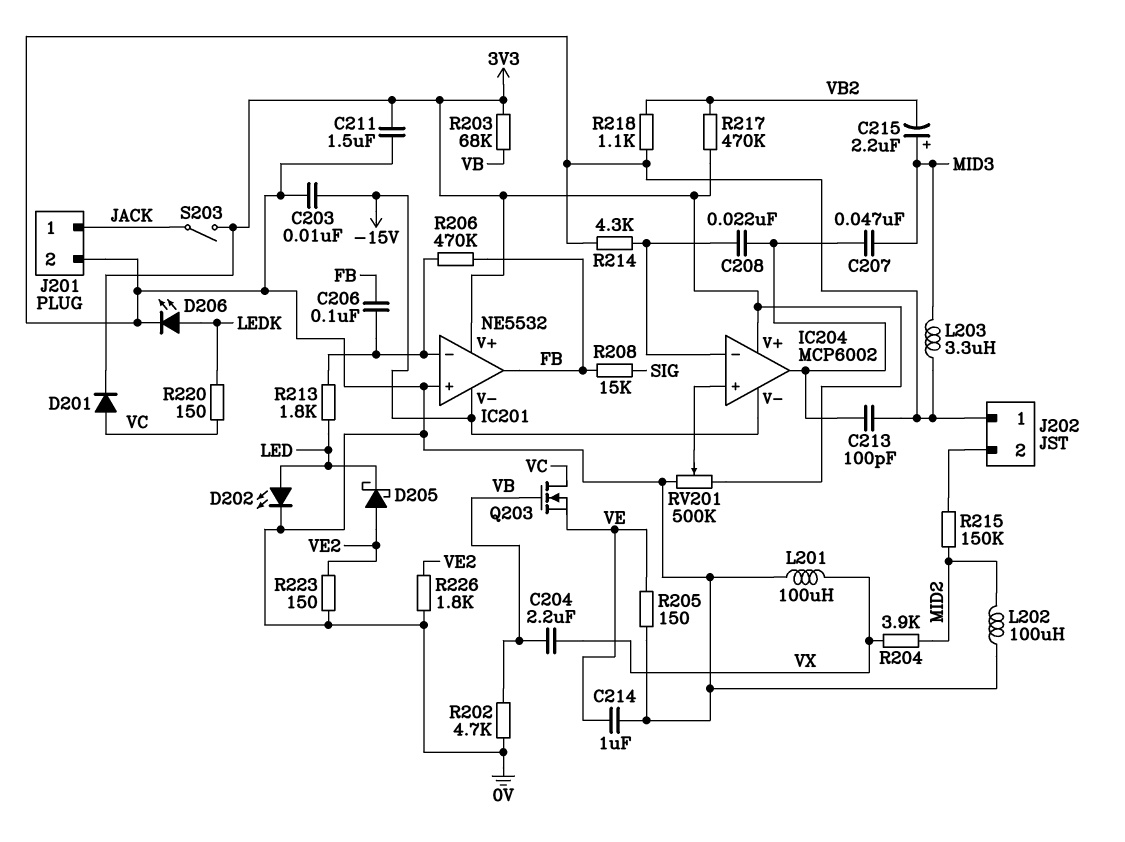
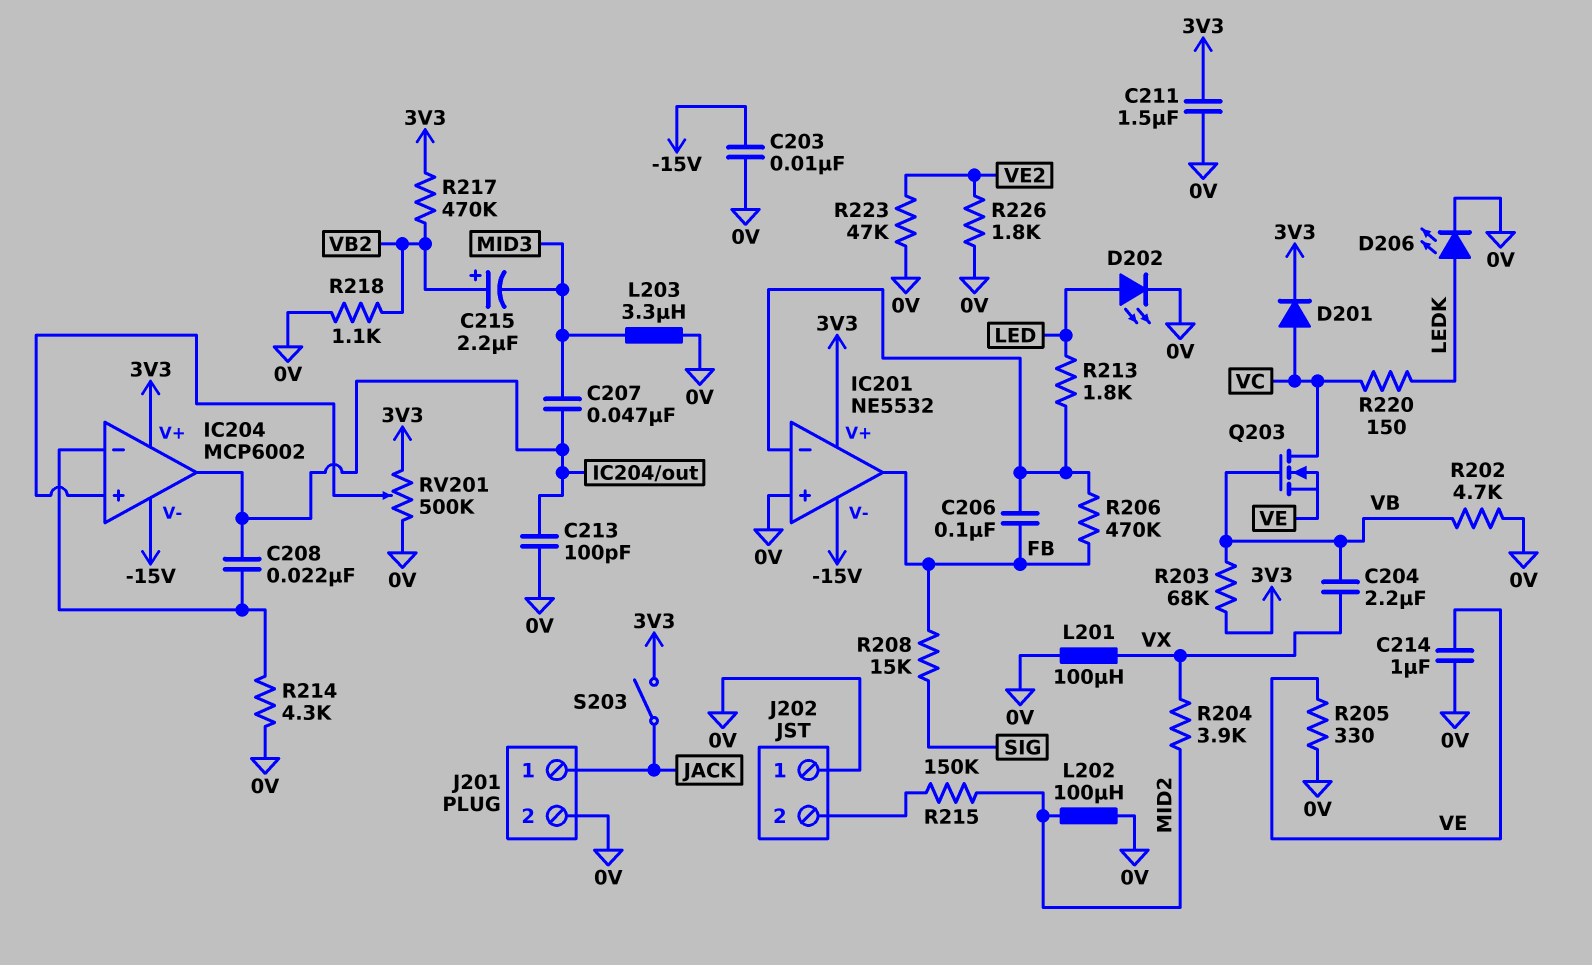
C215: 2.2uF (plus MID3, minus VB2) -> 2.2uF (plus VB2, minus MID3)
D205: schottky (A VE2, K LED) -> none
R205: 150 (0V, VE) -> 330 (0V, VE)
R223: 150 (0V, VE2) -> 47k (0V, VE2)

